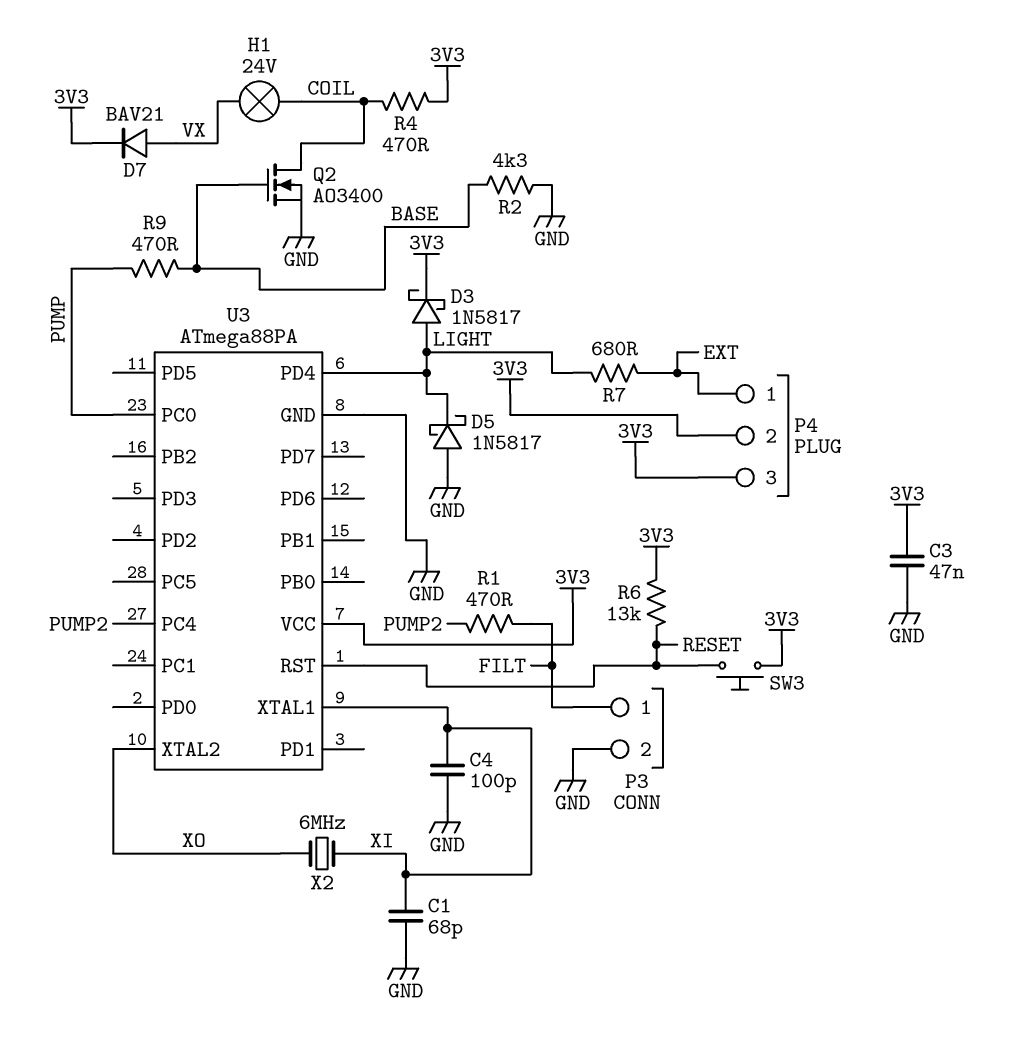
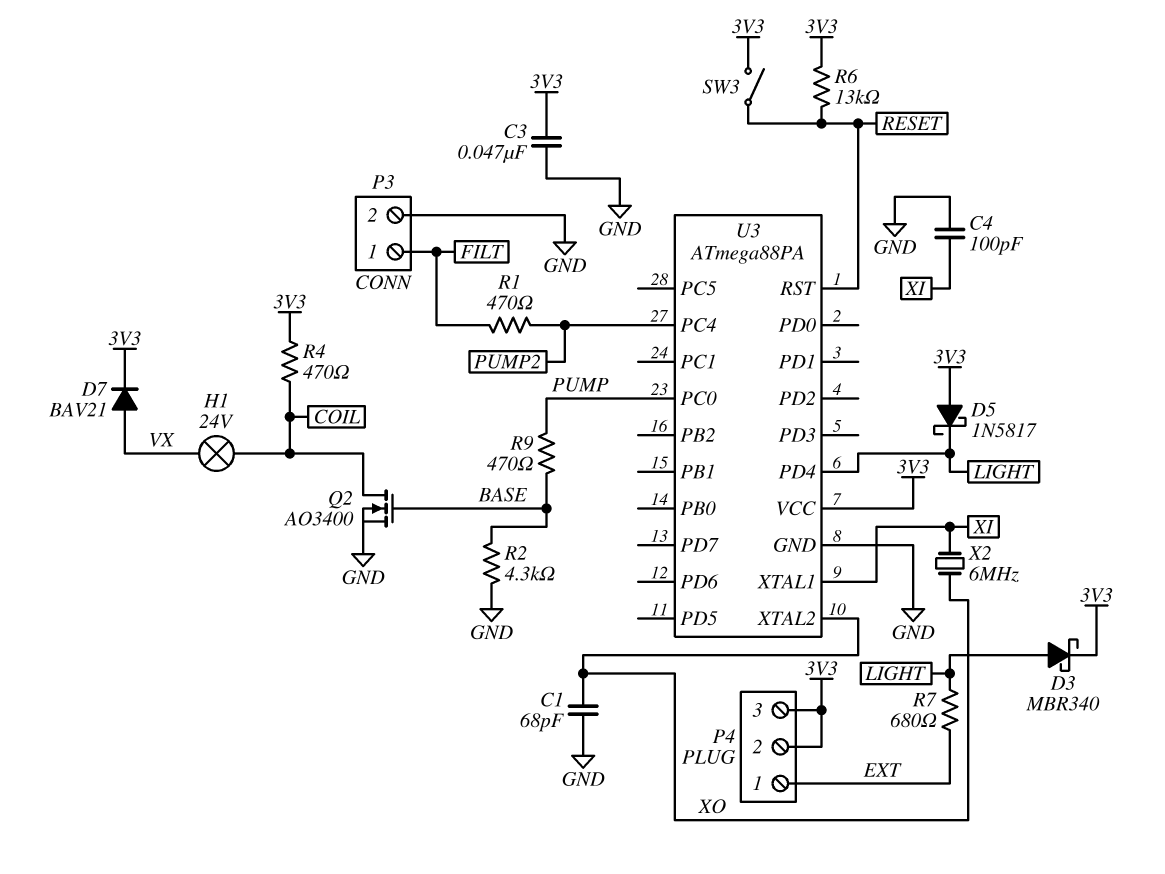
C1: 68pF (GND, XI) -> 68pF (GND, XO)
D3: schottky 1N5817 (A LIGHT, K 3V3) -> schottky MBR340 (A LIGHT, K 3V3)
D5: schottky 1N5817 (A GND, K LIGHT) -> schottky 1N5817 (A 3V3, K LIGHT)
SW3: button (3V3, RESET) -> switch (3V3, RESET)

